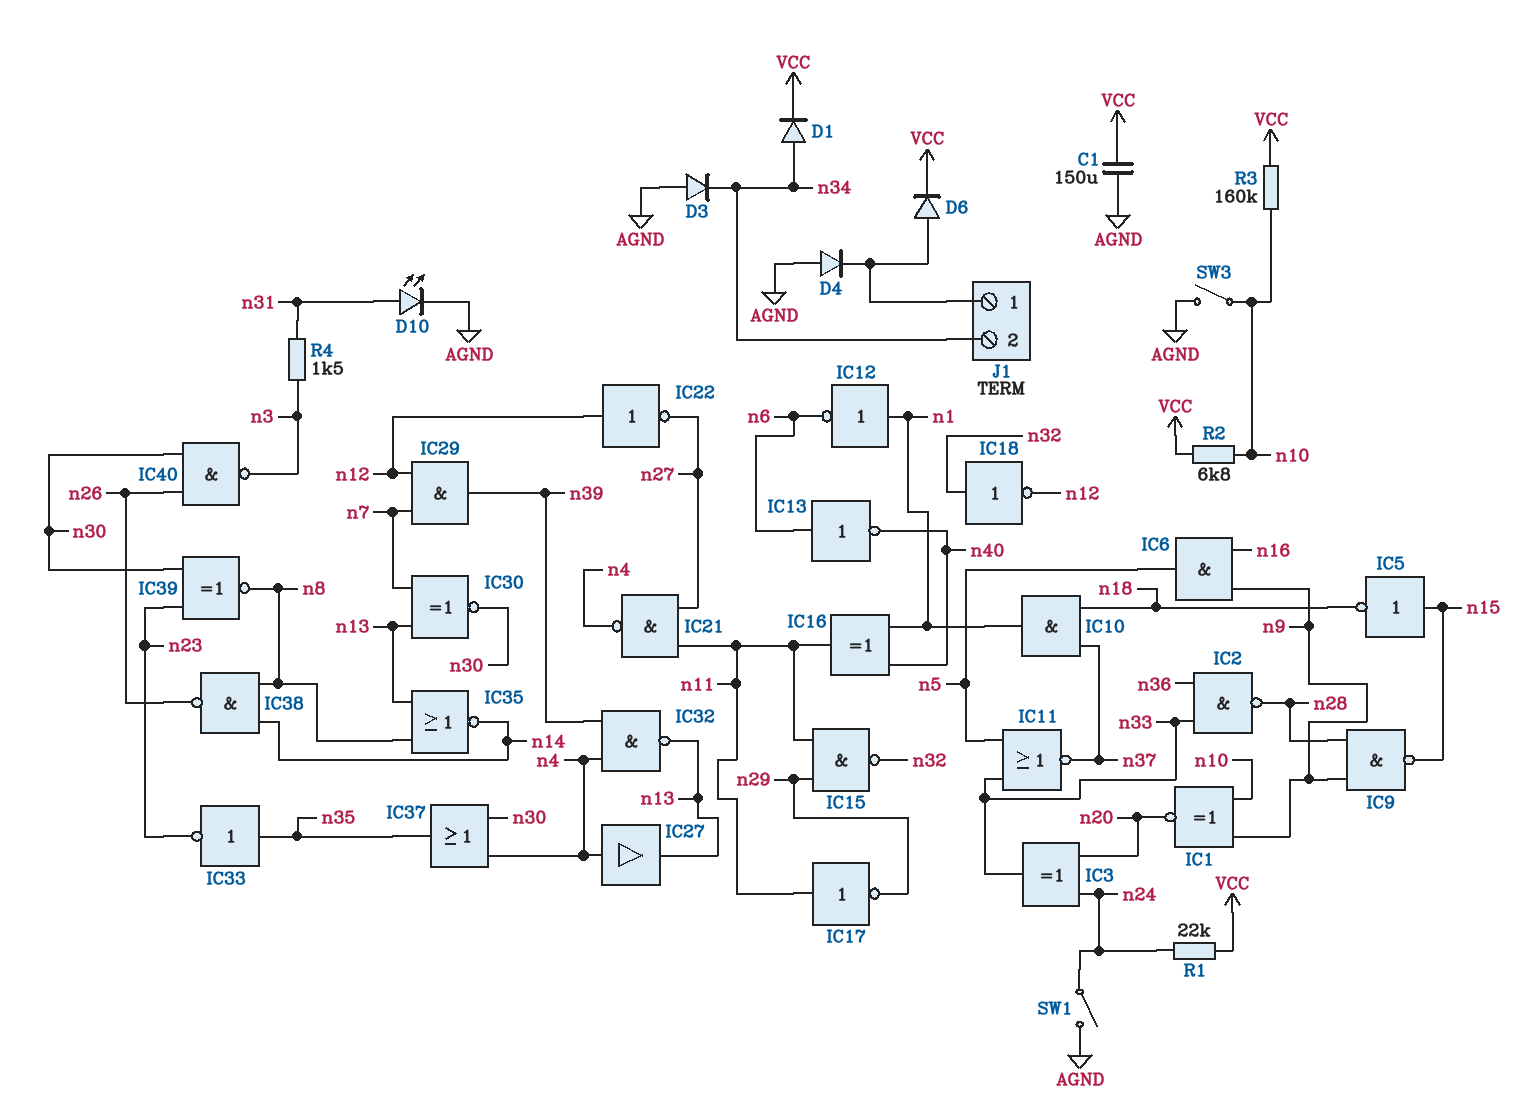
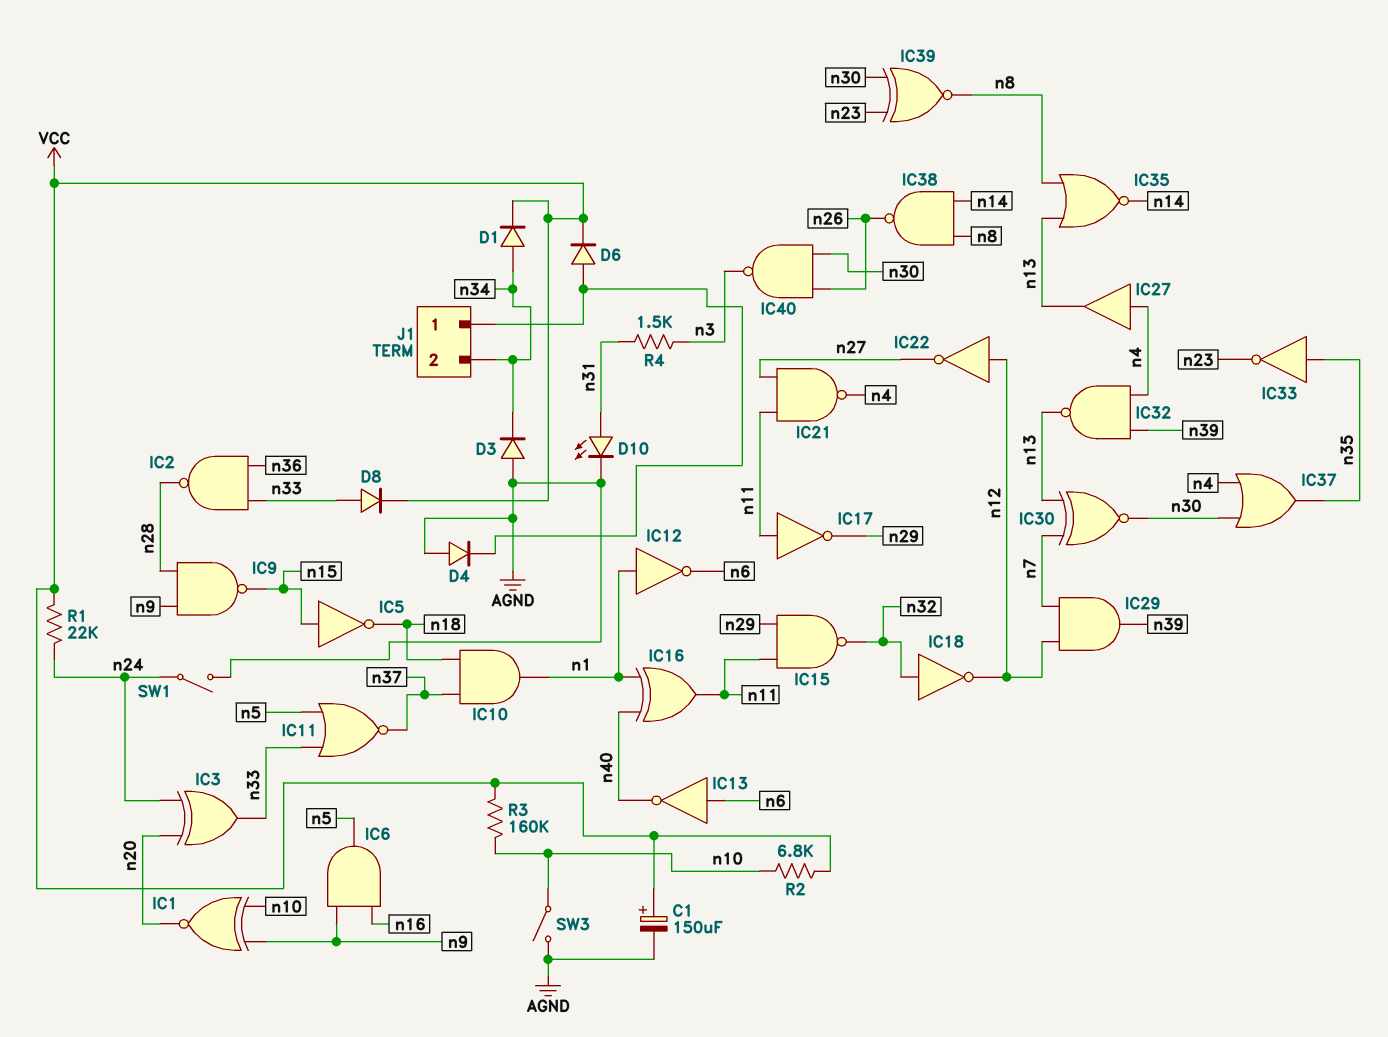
C1: 150uF (AGND, VCC) -> 150uF (plus VCC, minus AGND)
D8: none -> diode (A n33, K VCC)

